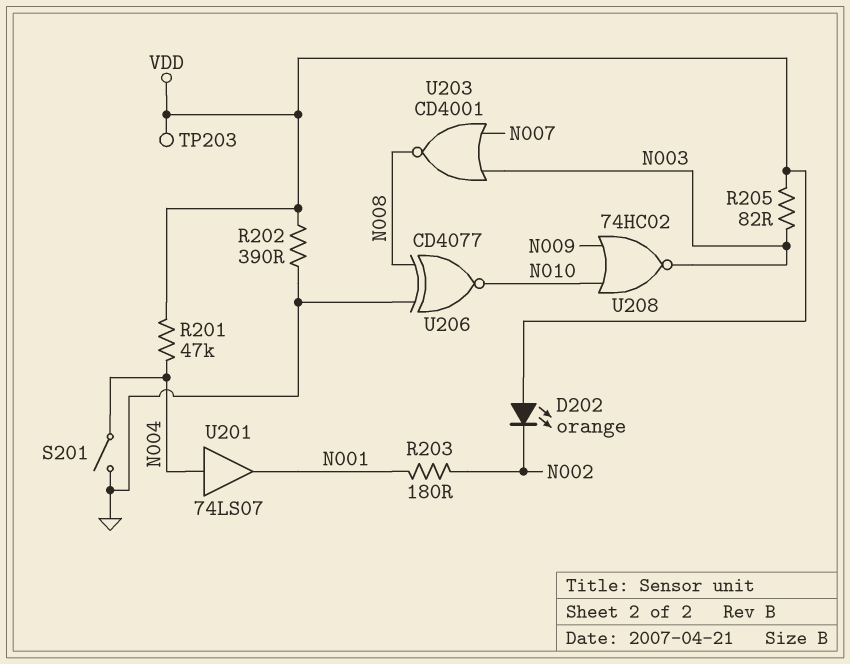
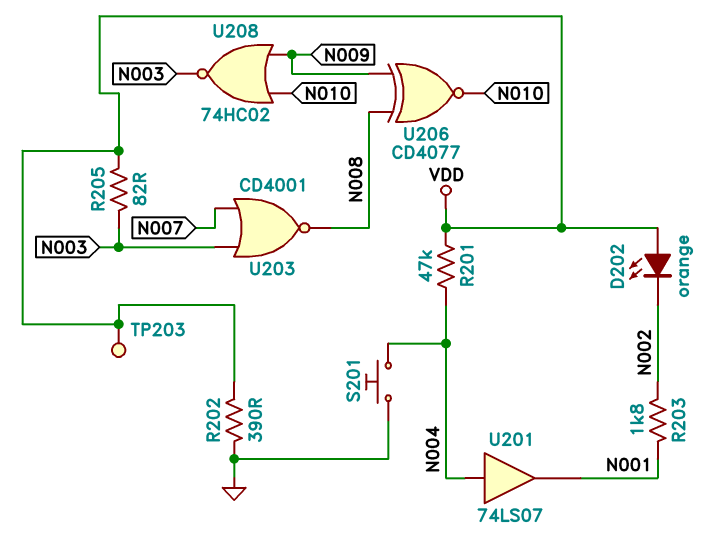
R203: 180 (N001, N002) -> 1.8k (N001, N002)
S201: switch (GND, N004) -> button (GND, N004)
U206: XNOR CD4077 (in GND, in N008, out N010) -> XNOR CD4077 (in N008, in N009, out N010)

